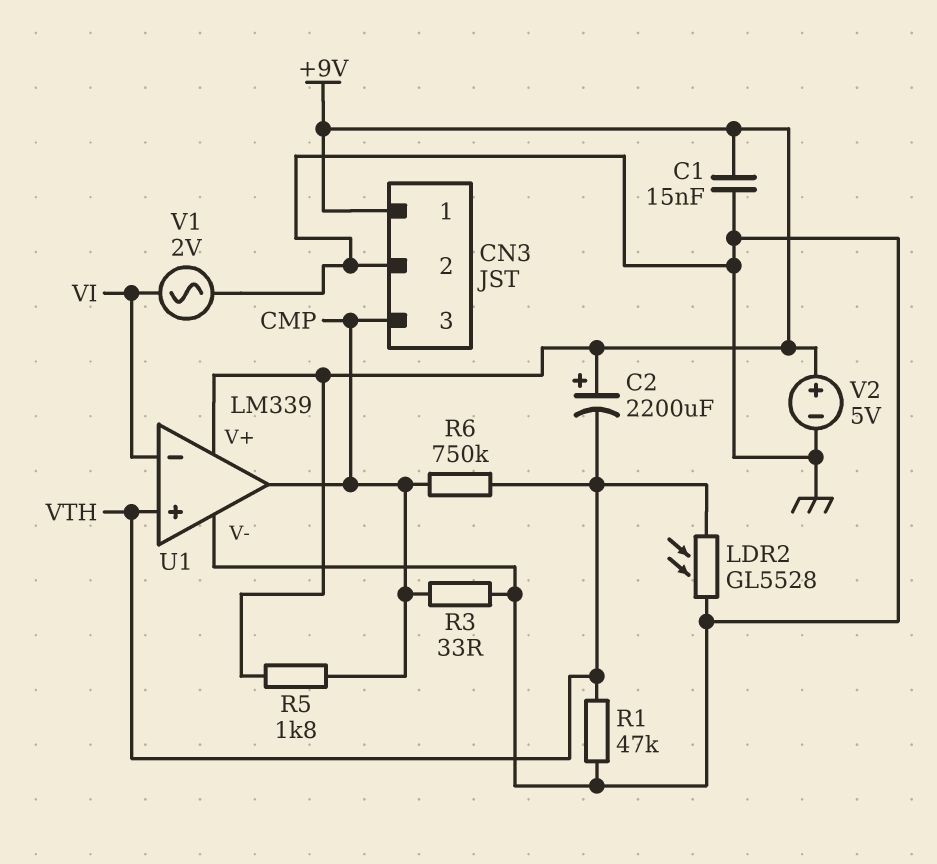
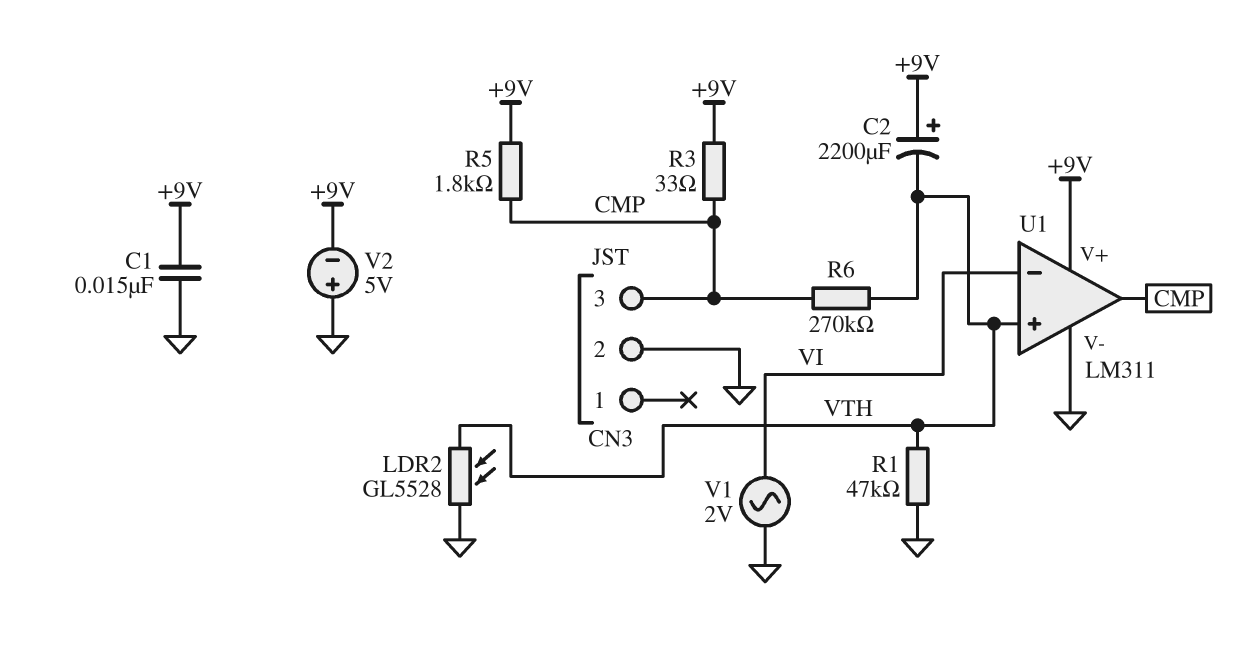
CN3 pin 1: +9V -> none
R3: 33 (CMP, GND) -> 33 (+9V, CMP)
R6: 750k (CMP, VTH) -> 270k (CMP, VTH)
U1: LM339 -> LM311
V2: 5V (plus +9V, minus GND) -> 5V (plus GND, minus +9V)

